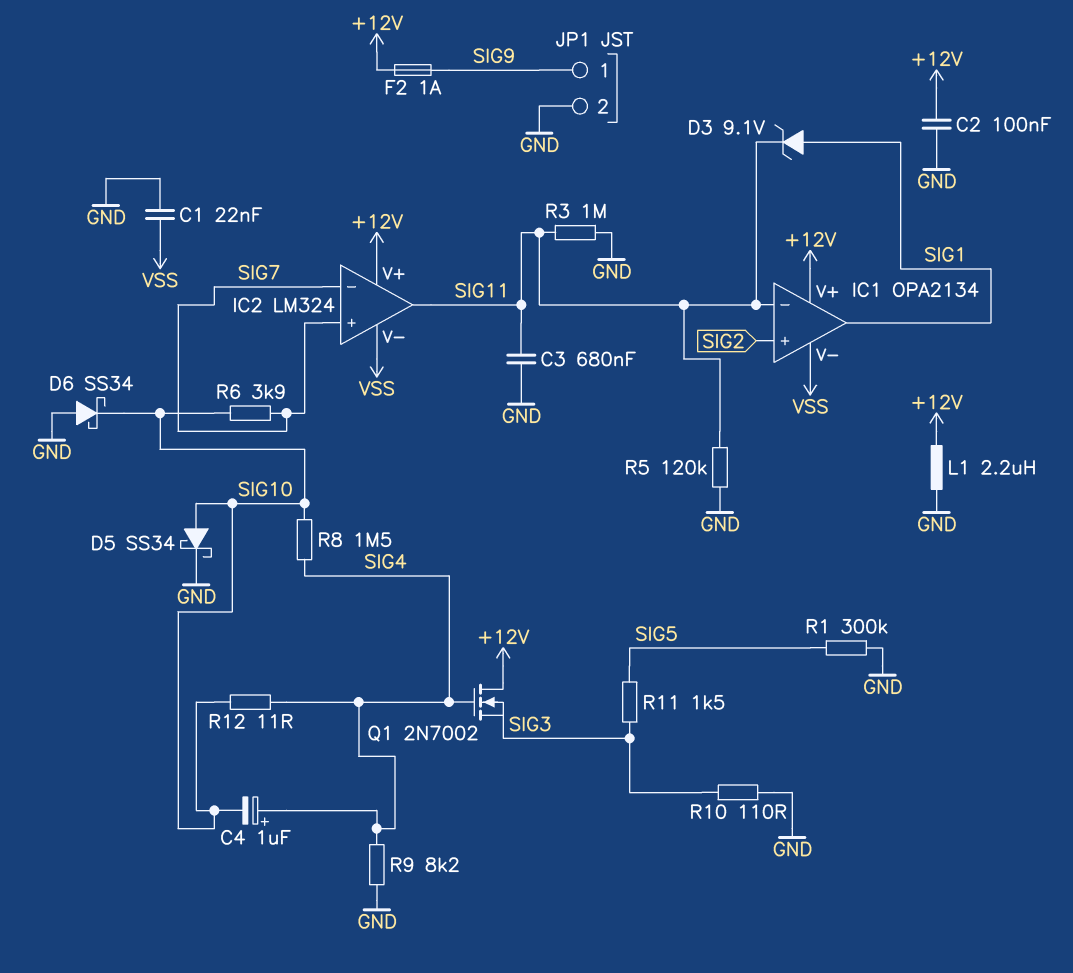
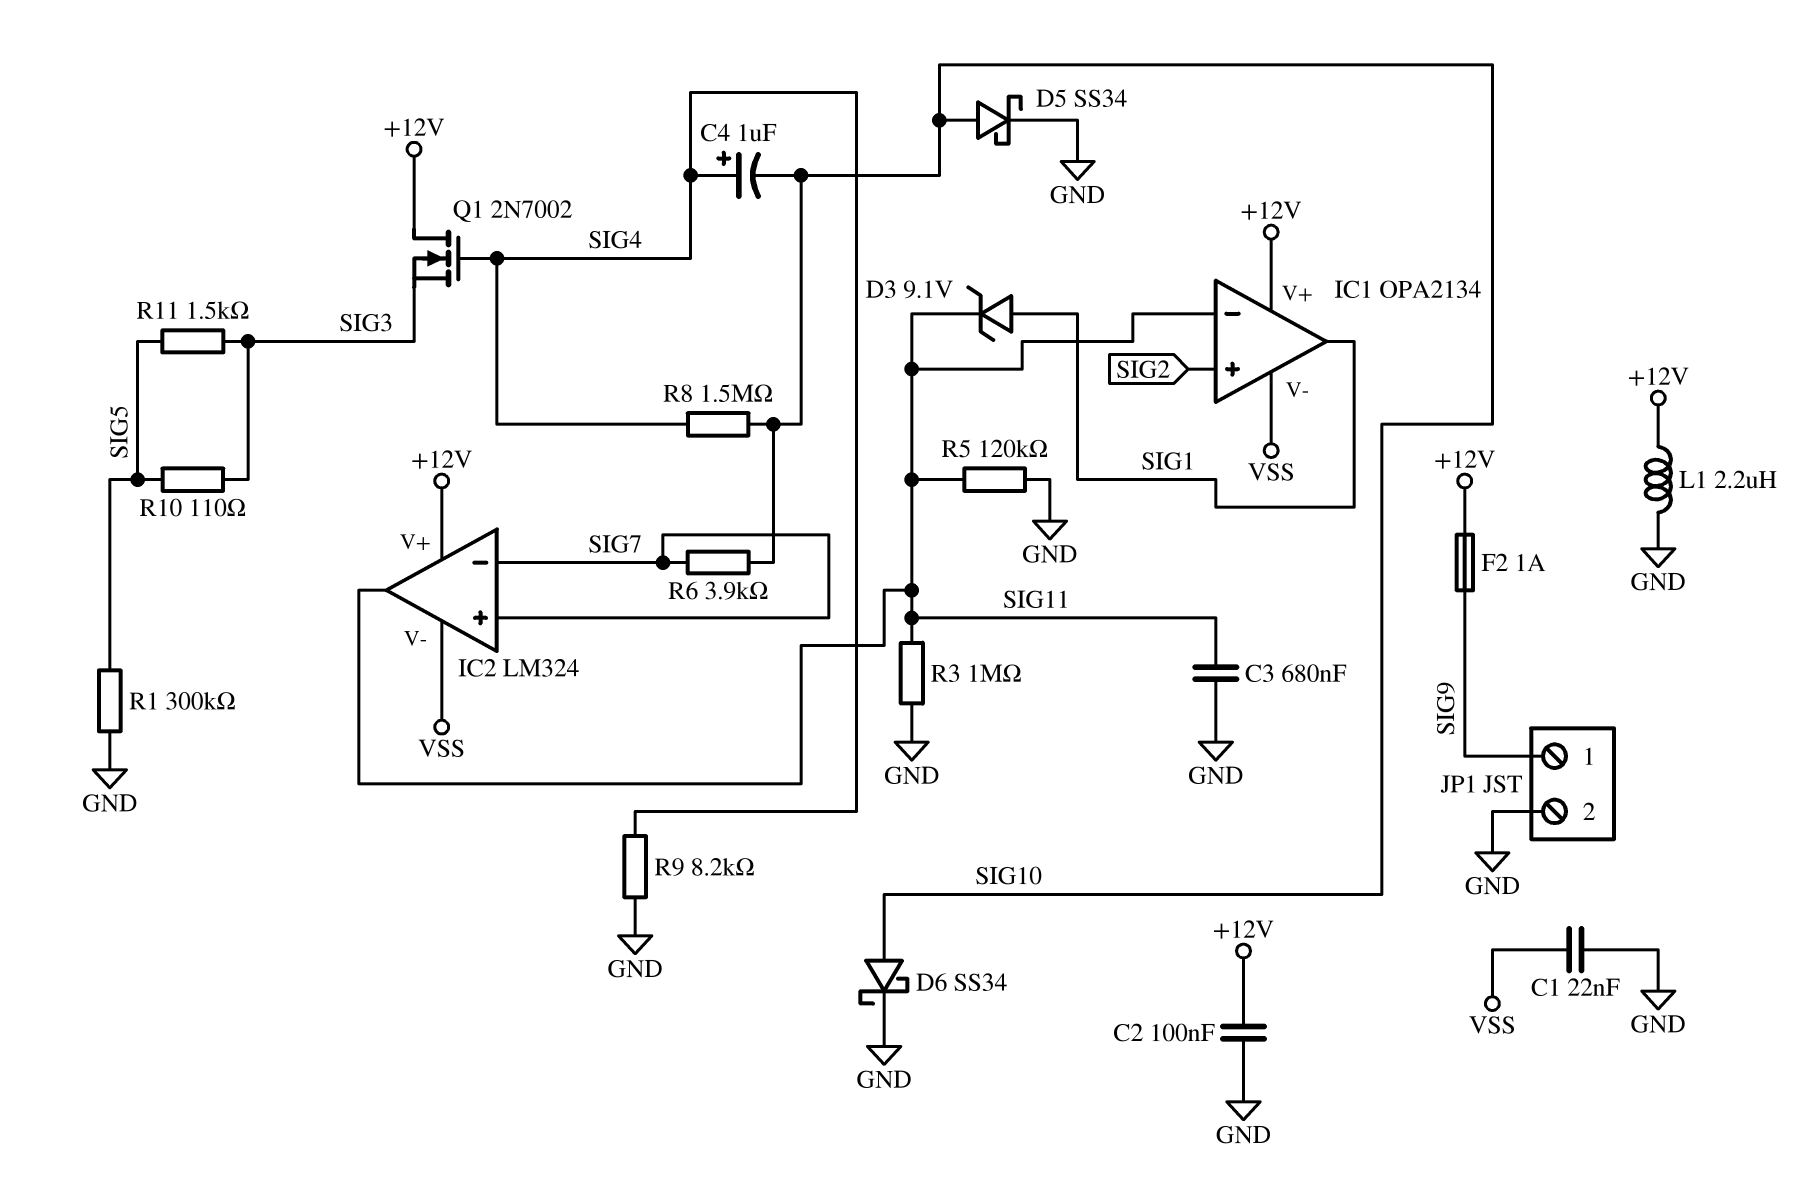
D6: schottky SS34 (A GND, K SIG10) -> schottky SS34 (A SIG10, K GND)
R10: 110 (GND, SIG3) -> 110 (SIG3, SIG5)
R12: 11 (SIG4, SIG10) -> none

